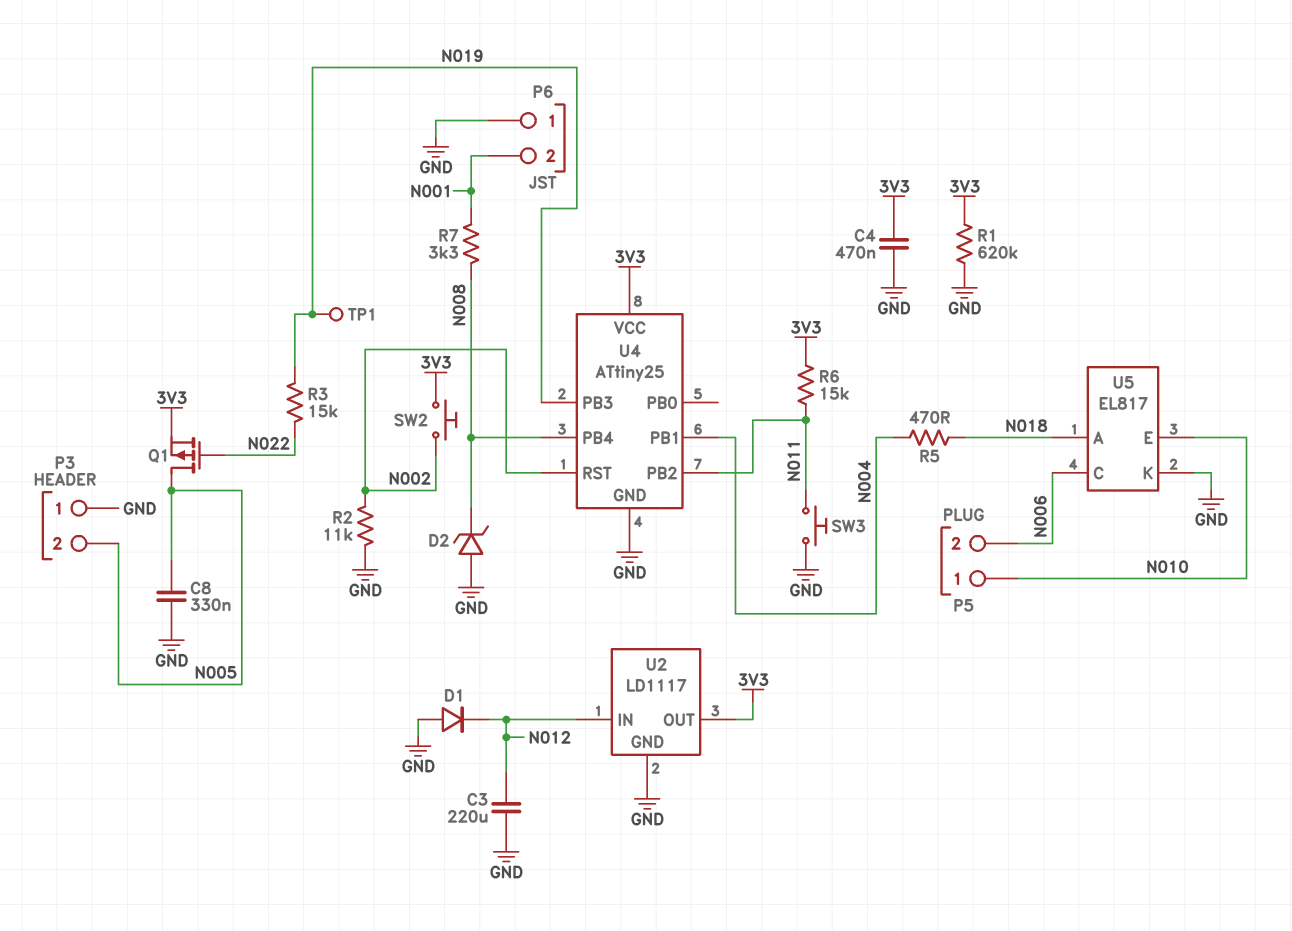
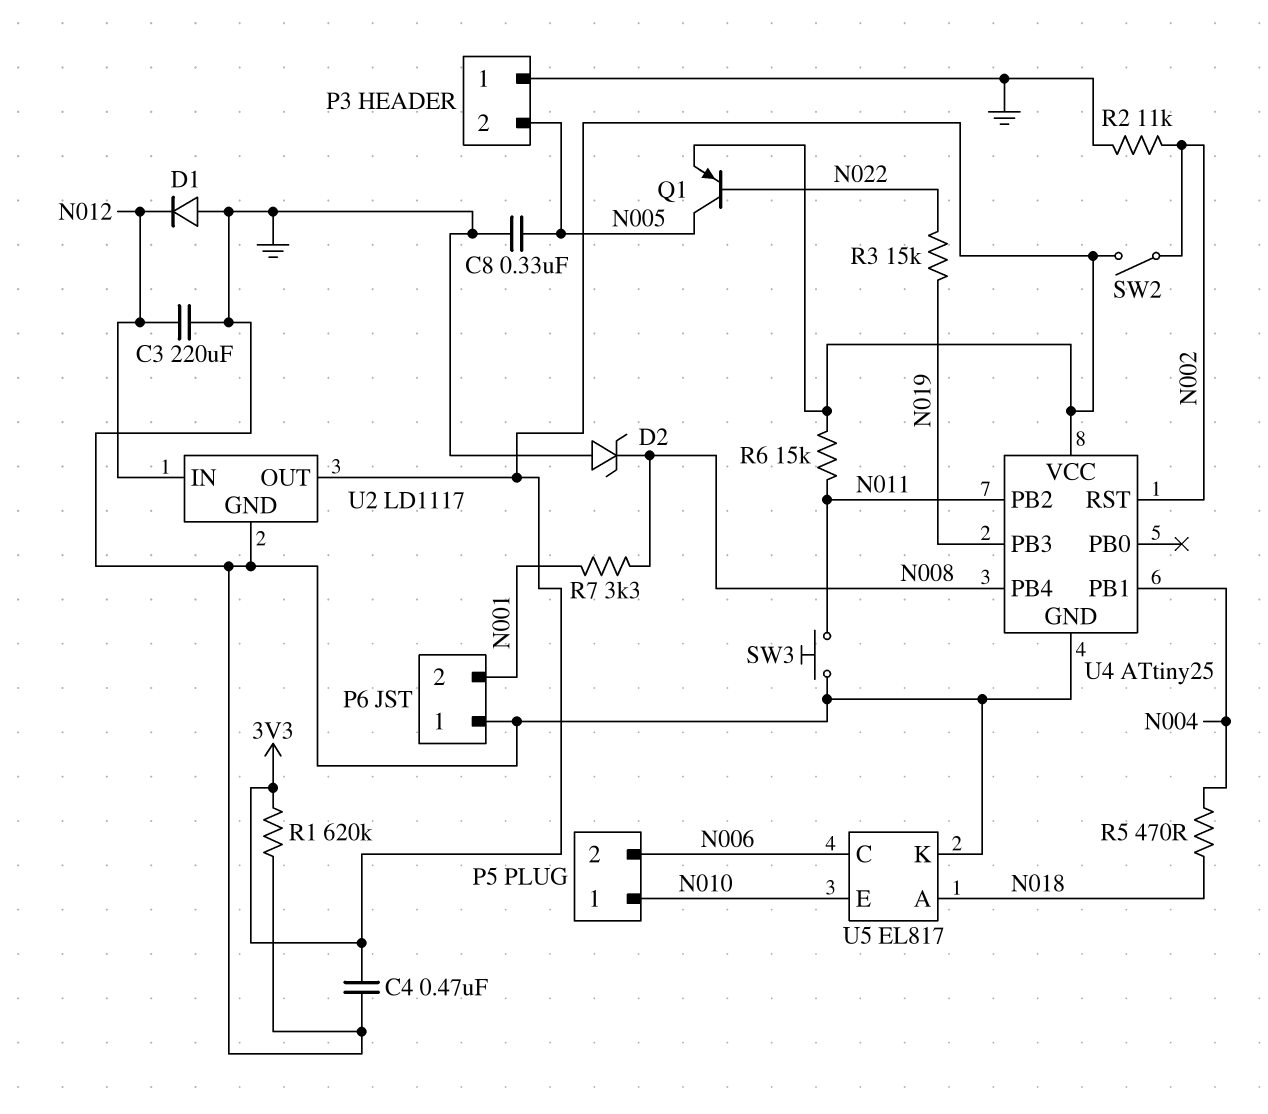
Q1: PMOS (G N022, D N005, S 3V3) -> PNP (B N022, C N005, E 3V3)
SW2: button (3V3, N002) -> switch (3V3, N002)
TP1: test point (N019) -> none

